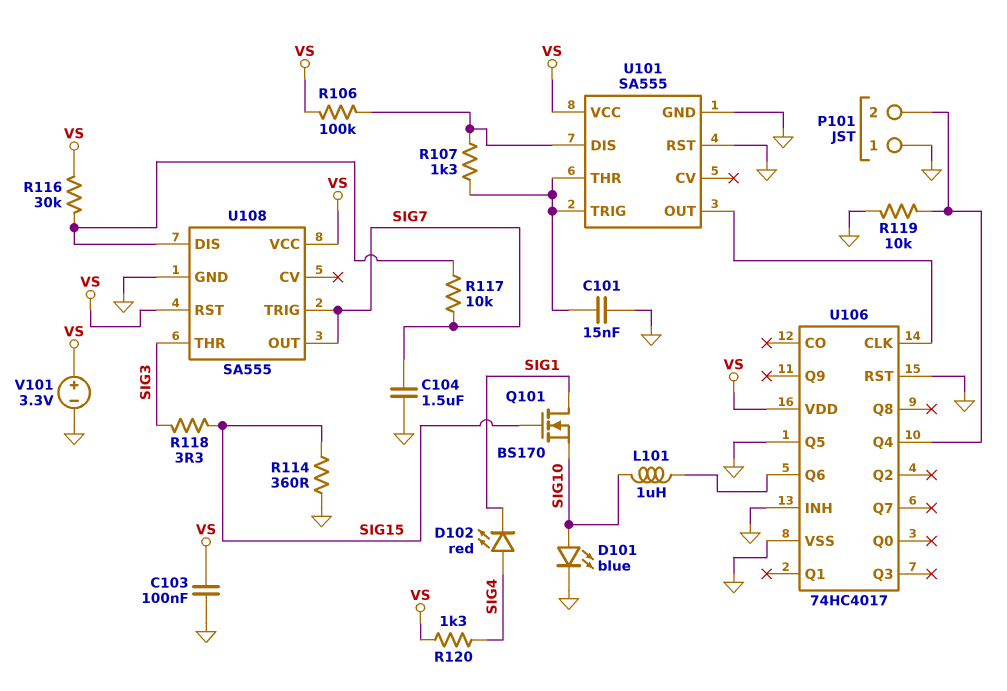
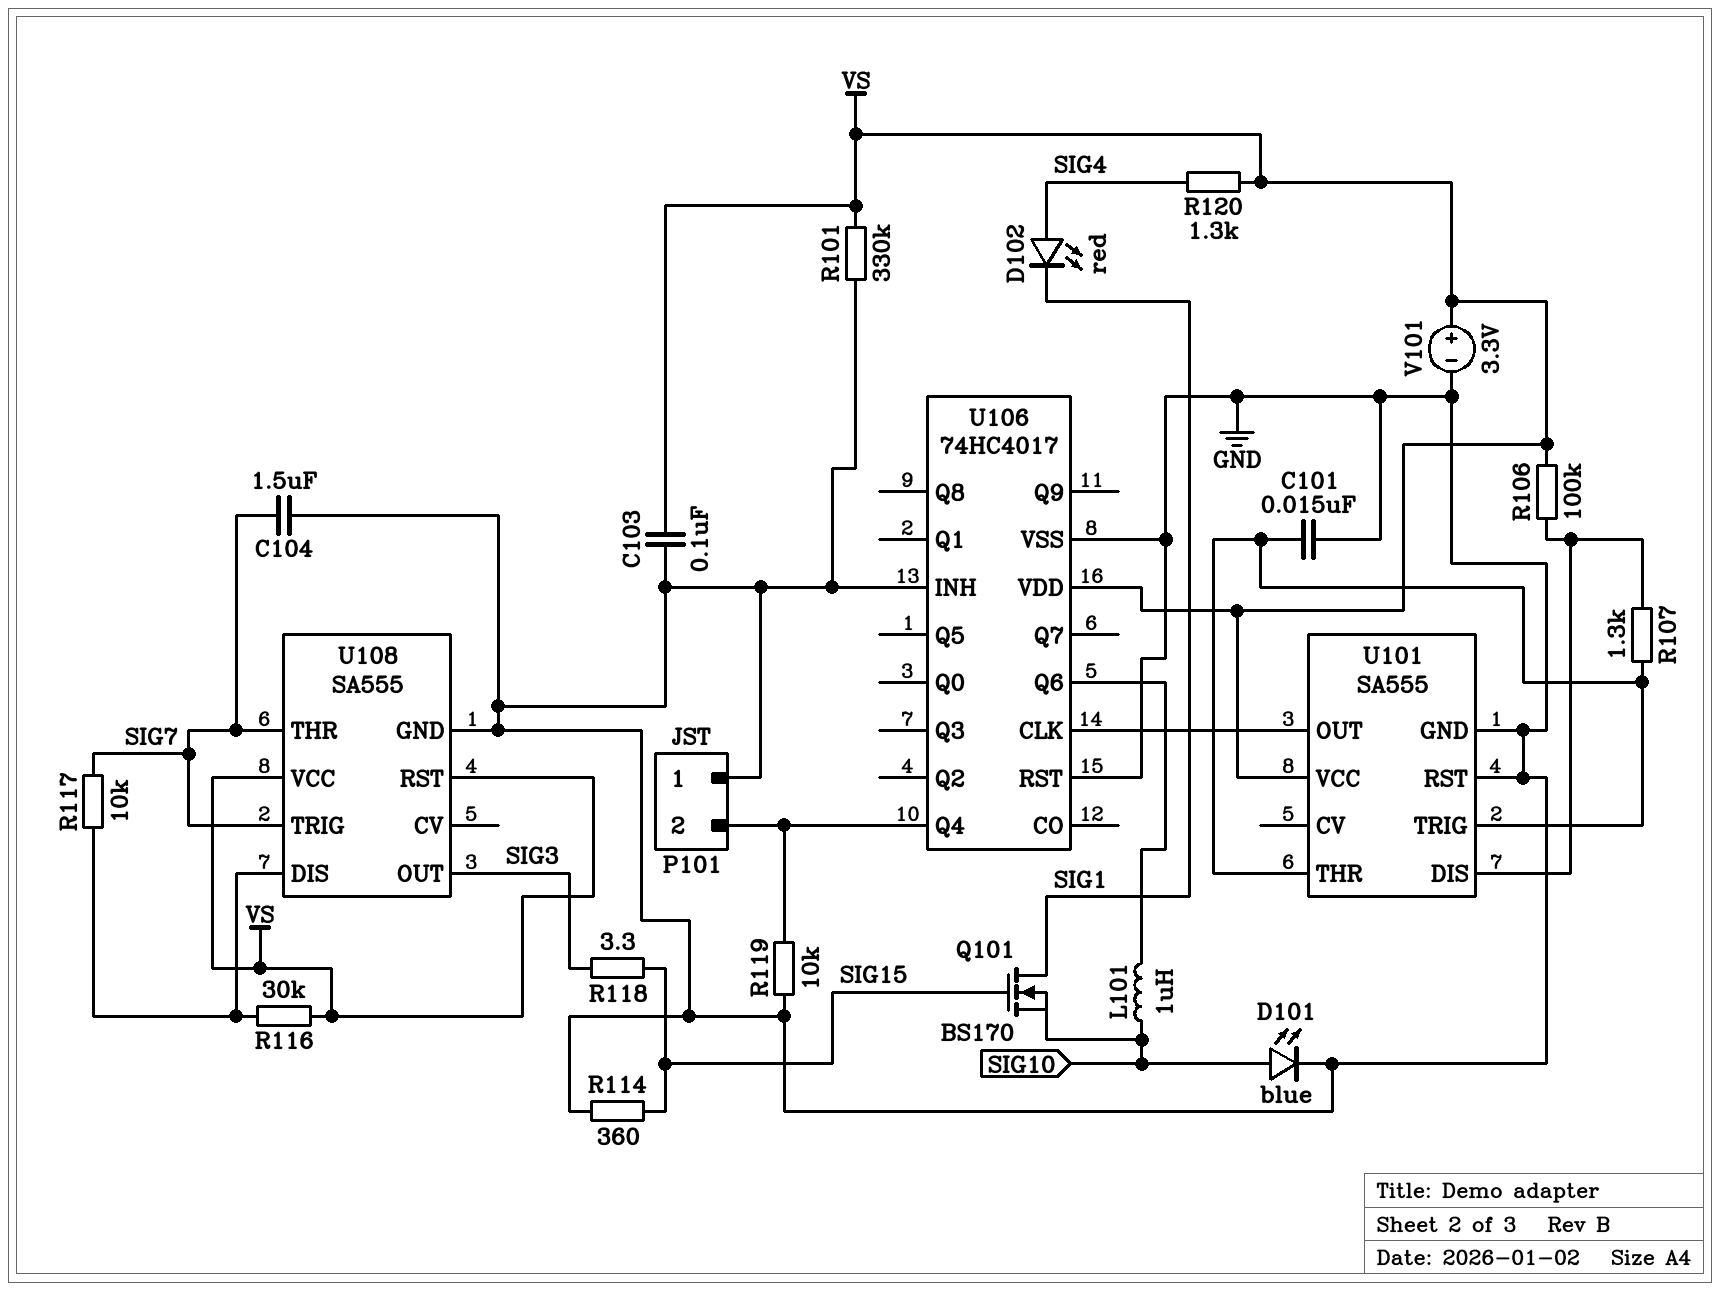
R101: none -> 330k (GND, VS)
U106 pin Q5: GND -> none
U108 pin OUT: SIG7 -> SIG3
U108 pin THR: SIG3 -> SIG7

